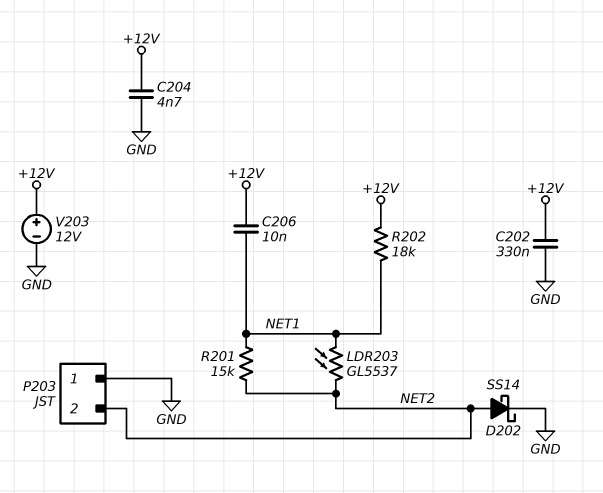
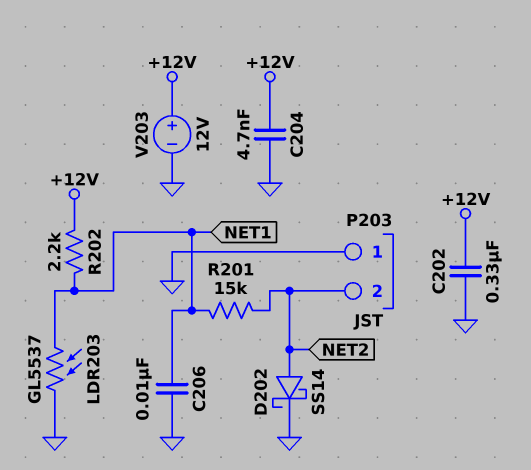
C206: 10nF (+12V, NET1) -> 10nF (GND, NET1)
LDR203: GL5537 (NET1, NET2) -> GL5537 (GND, NET1)
R202: 18k (+12V, NET1) -> 2.2k (+12V, NET1)

